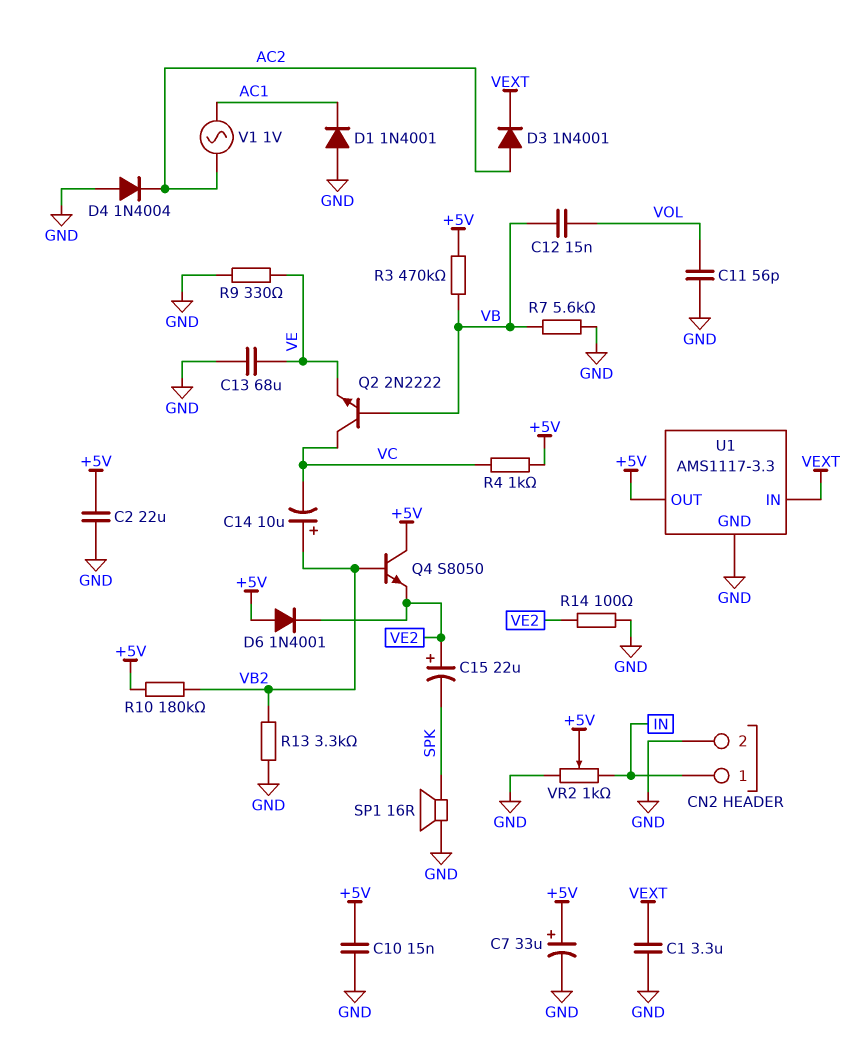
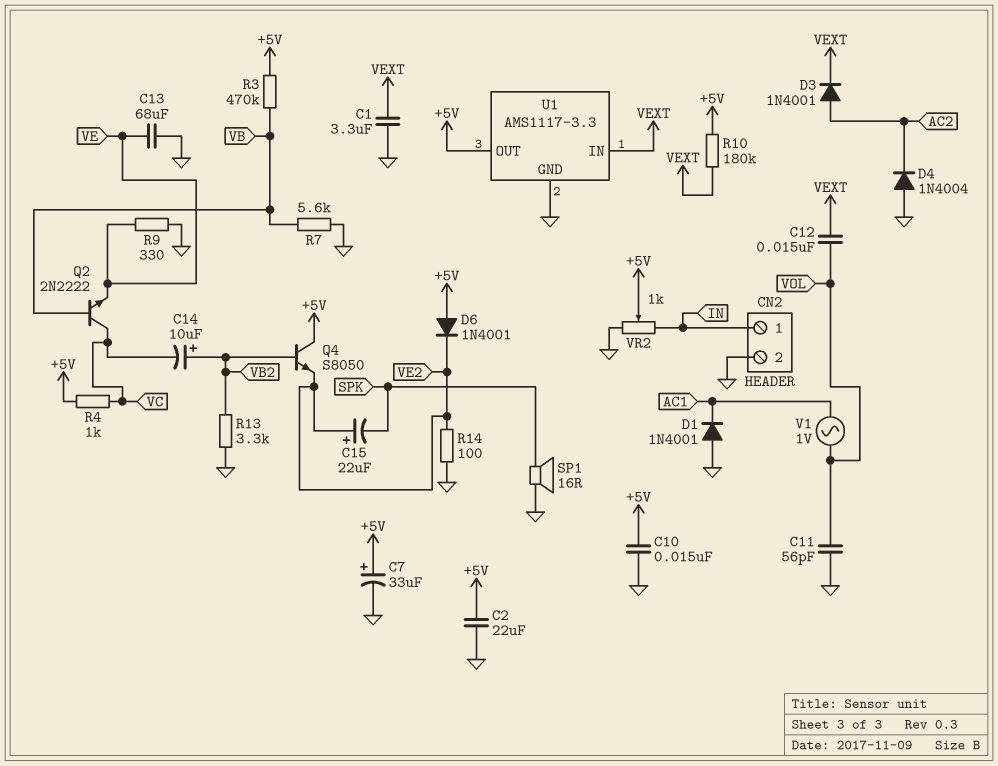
C12: 15nF (VB, VOL) -> 15nF (VEXT, VOL)
R10: 180k (+5V, VB2) -> 180k (+5V, VEXT)
V1: AC 1V (AC1, AC2) -> AC 1V (AC1, VOL)

